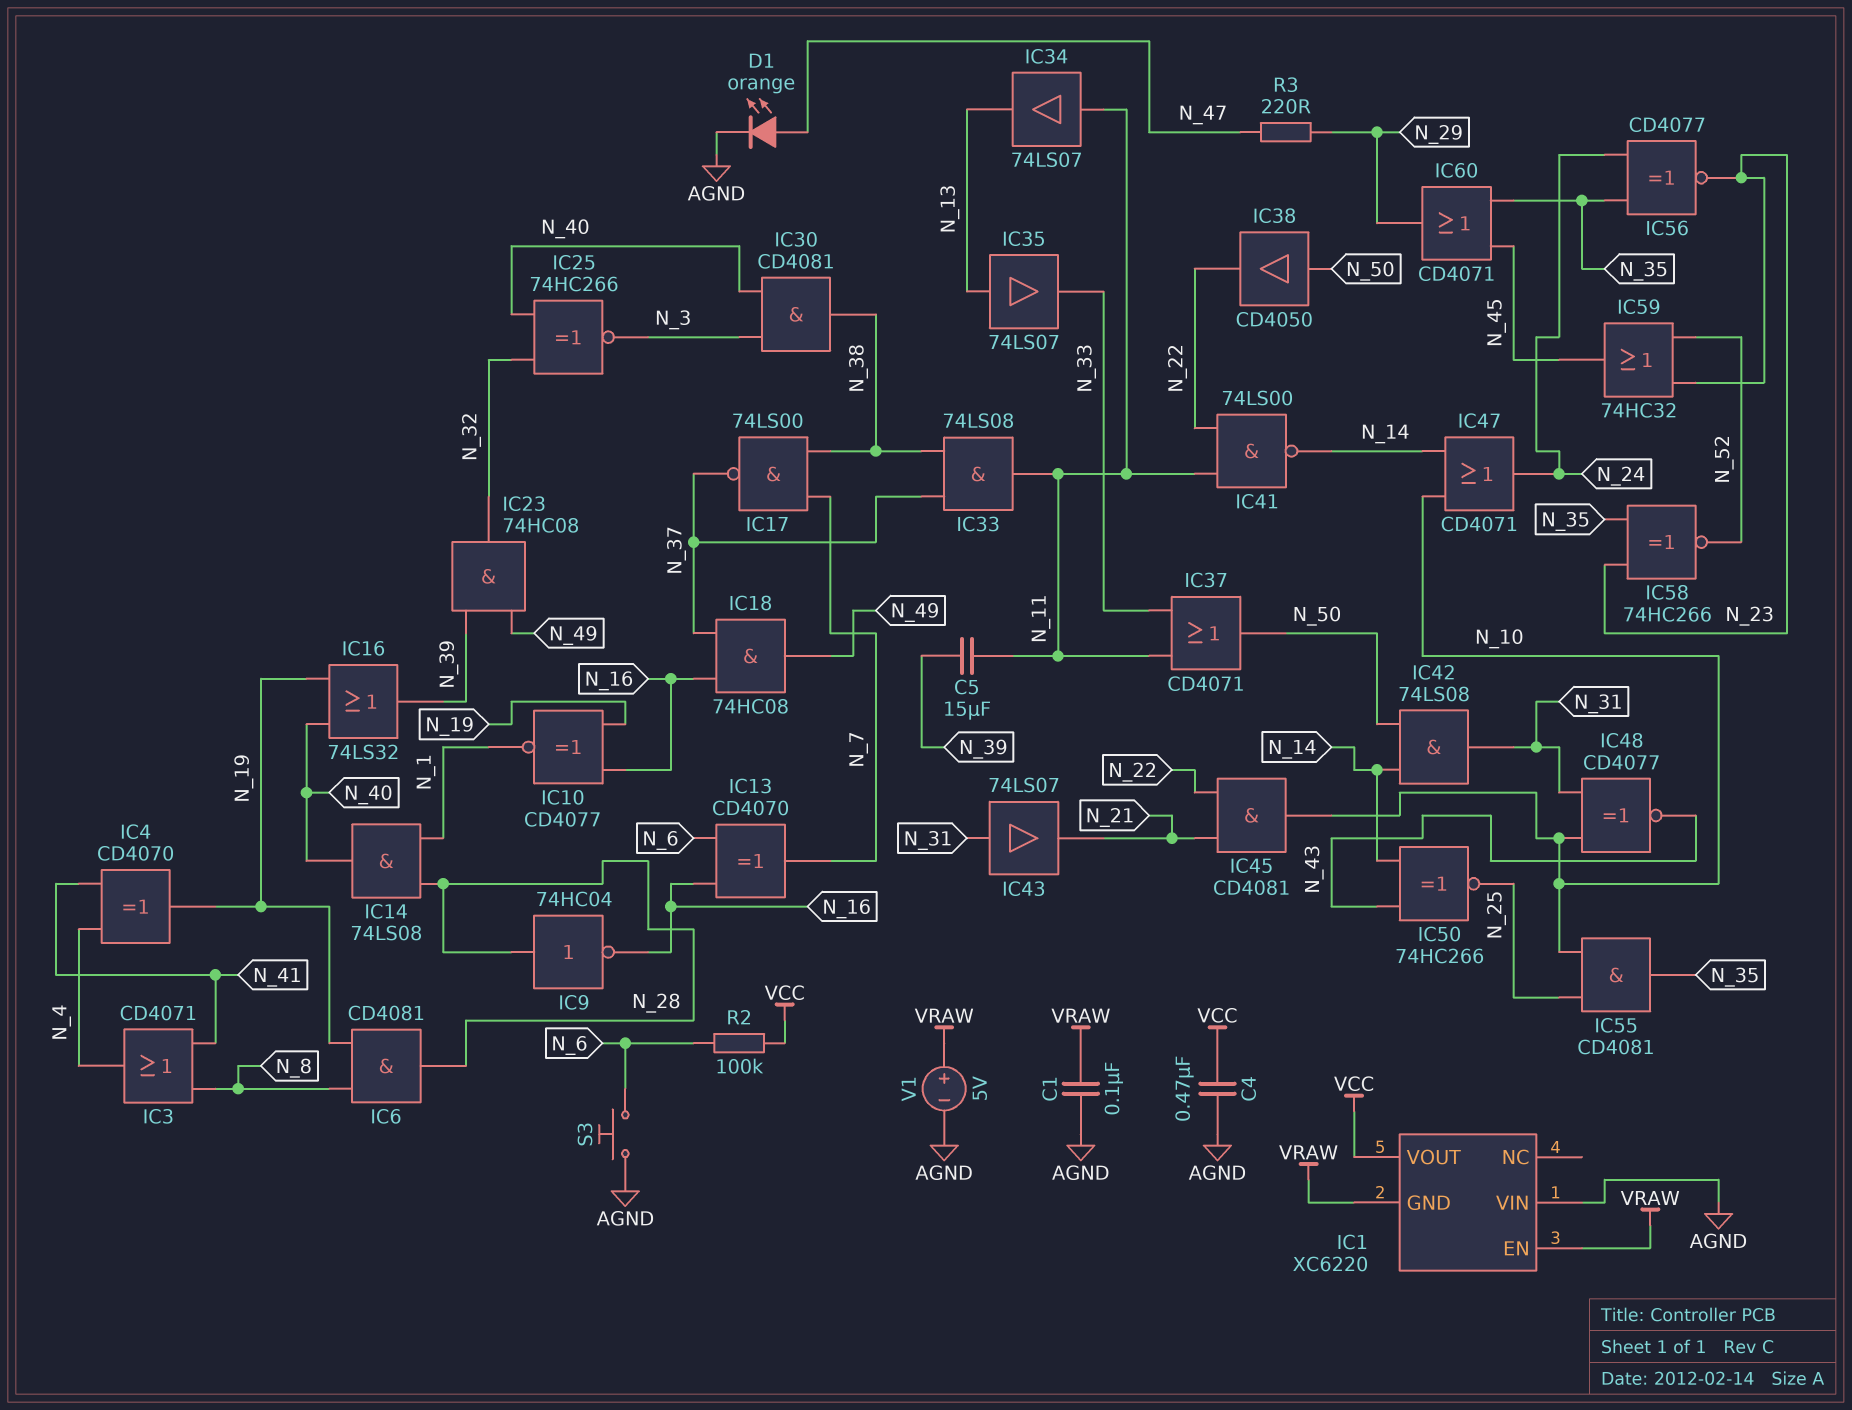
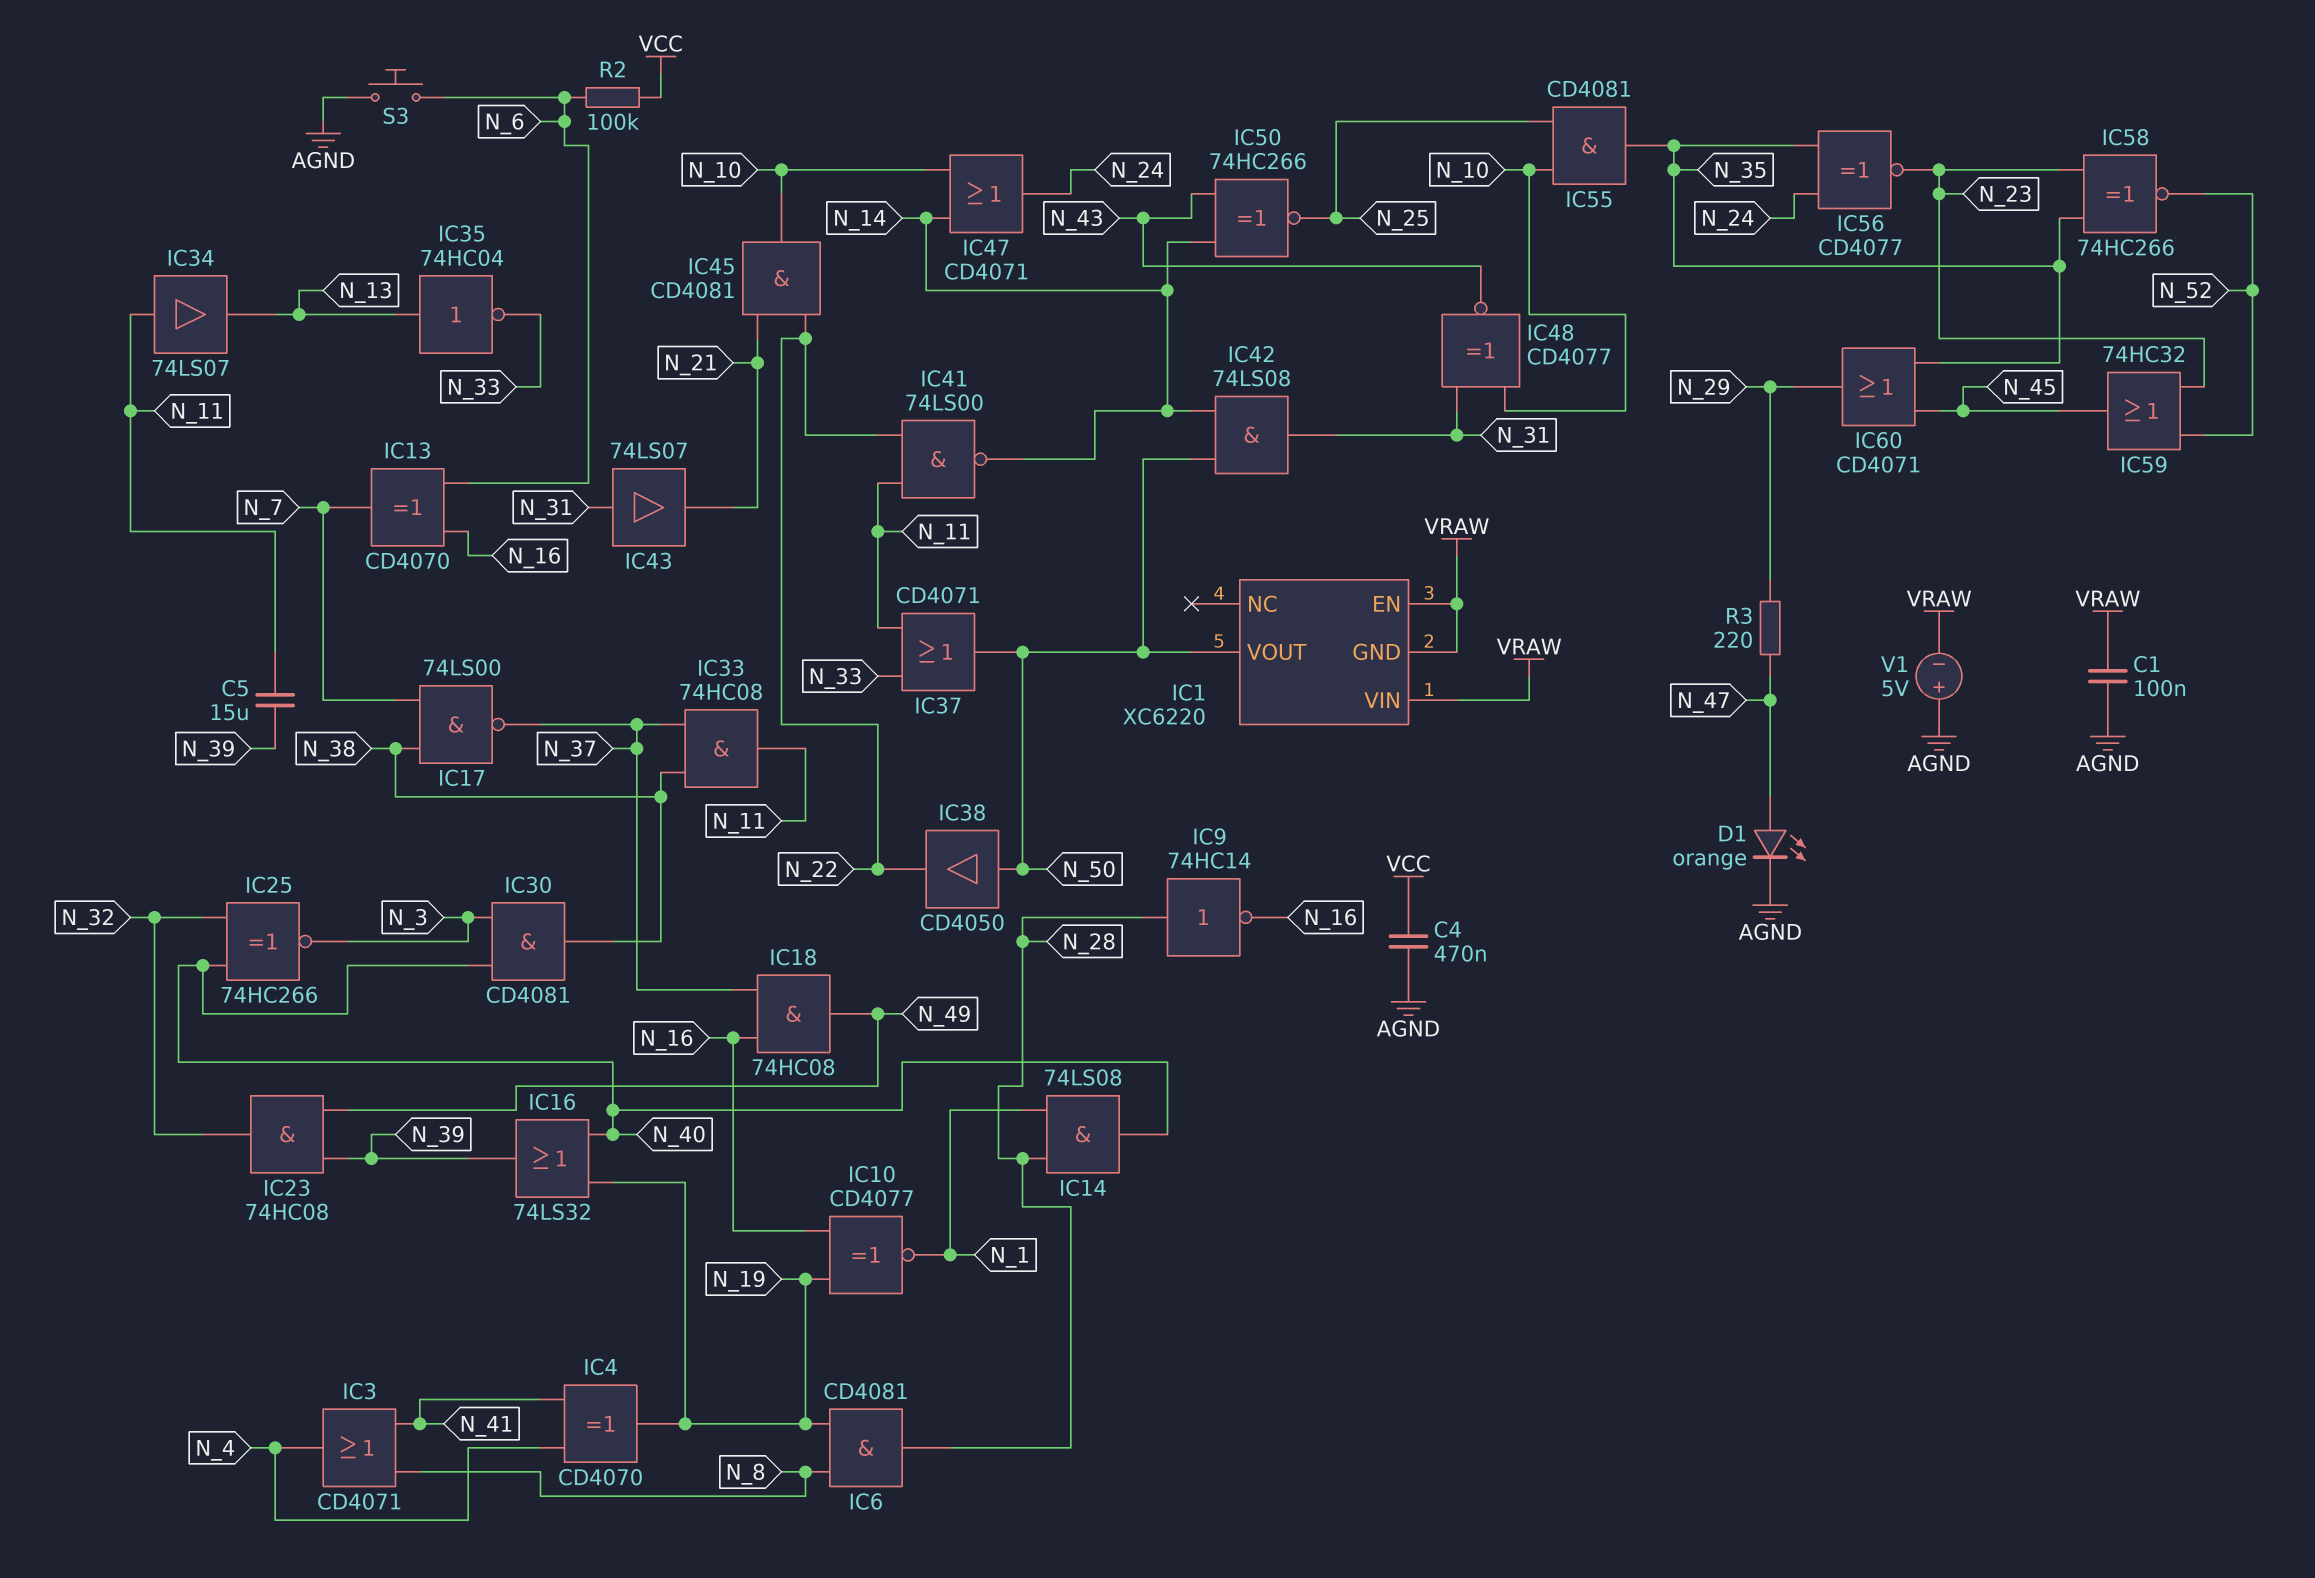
IC1 pin VIN: AGND -> VRAW
IC1 pin VOUT: VCC -> N_50
IC9: NOT 74HC04 (in N_28, out N_16) -> NOT 74HC14 (in N_28, out N_16)
IC33: AND 74LS08 (in N_37, in N_38, out N_11) -> AND 74HC08 (in N_37, in N_38, out N_11)
IC35: buffer 74LS07 (in N_13, out N_33) -> NOT 74HC04 (in N_13, out N_33)
V1: 5V (plus VRAW, minus AGND) -> 5V (plus AGND, minus VRAW)

